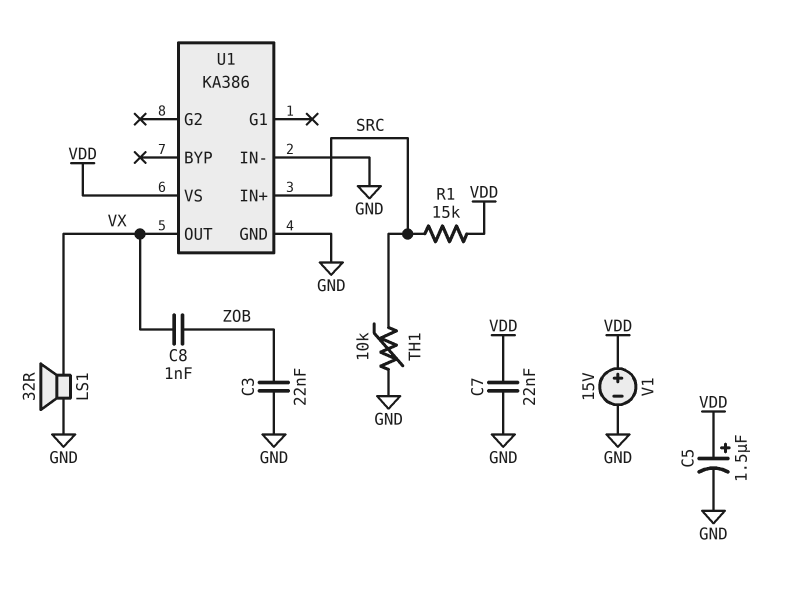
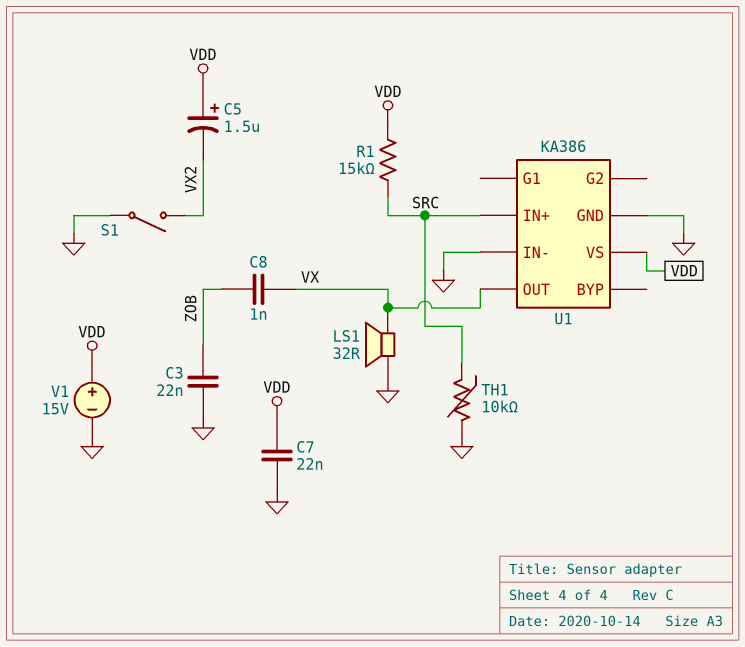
C5: 1.5uF (plus VDD, minus GND) -> 1.5uF (plus VDD, minus VX2)
S1: none -> switch (GND, VX2)

